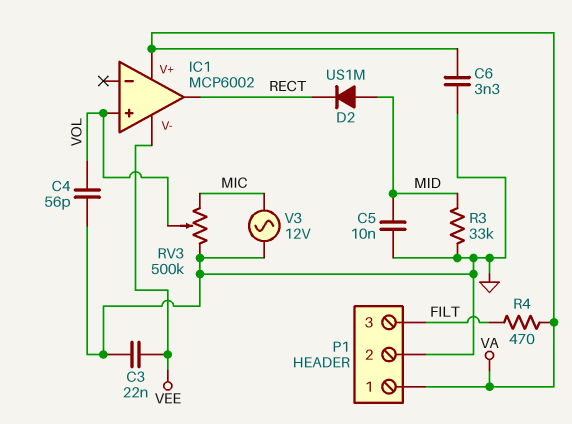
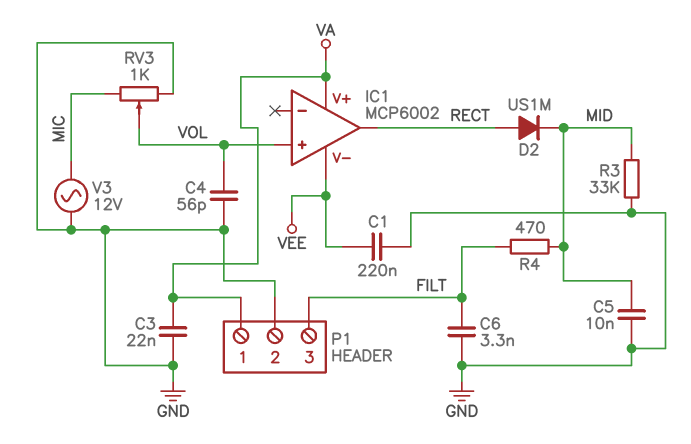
C1: none -> 220nF (GND, VEE)
C3: 22nF (GND, VEE) -> 22nF (GND, VA)
C6: 3.3nF (GND, VA) -> 3.3nF (FILT, GND)
D2: diode US1M (A MID, K RECT) -> diode US1M (A RECT, K MID)
R4: 470 (FILT, VA) -> 470 (FILT, MID)
RV3: 500k (GND, MIC, wiper VOL) -> 1k (GND, MIC, wiper VOL)

